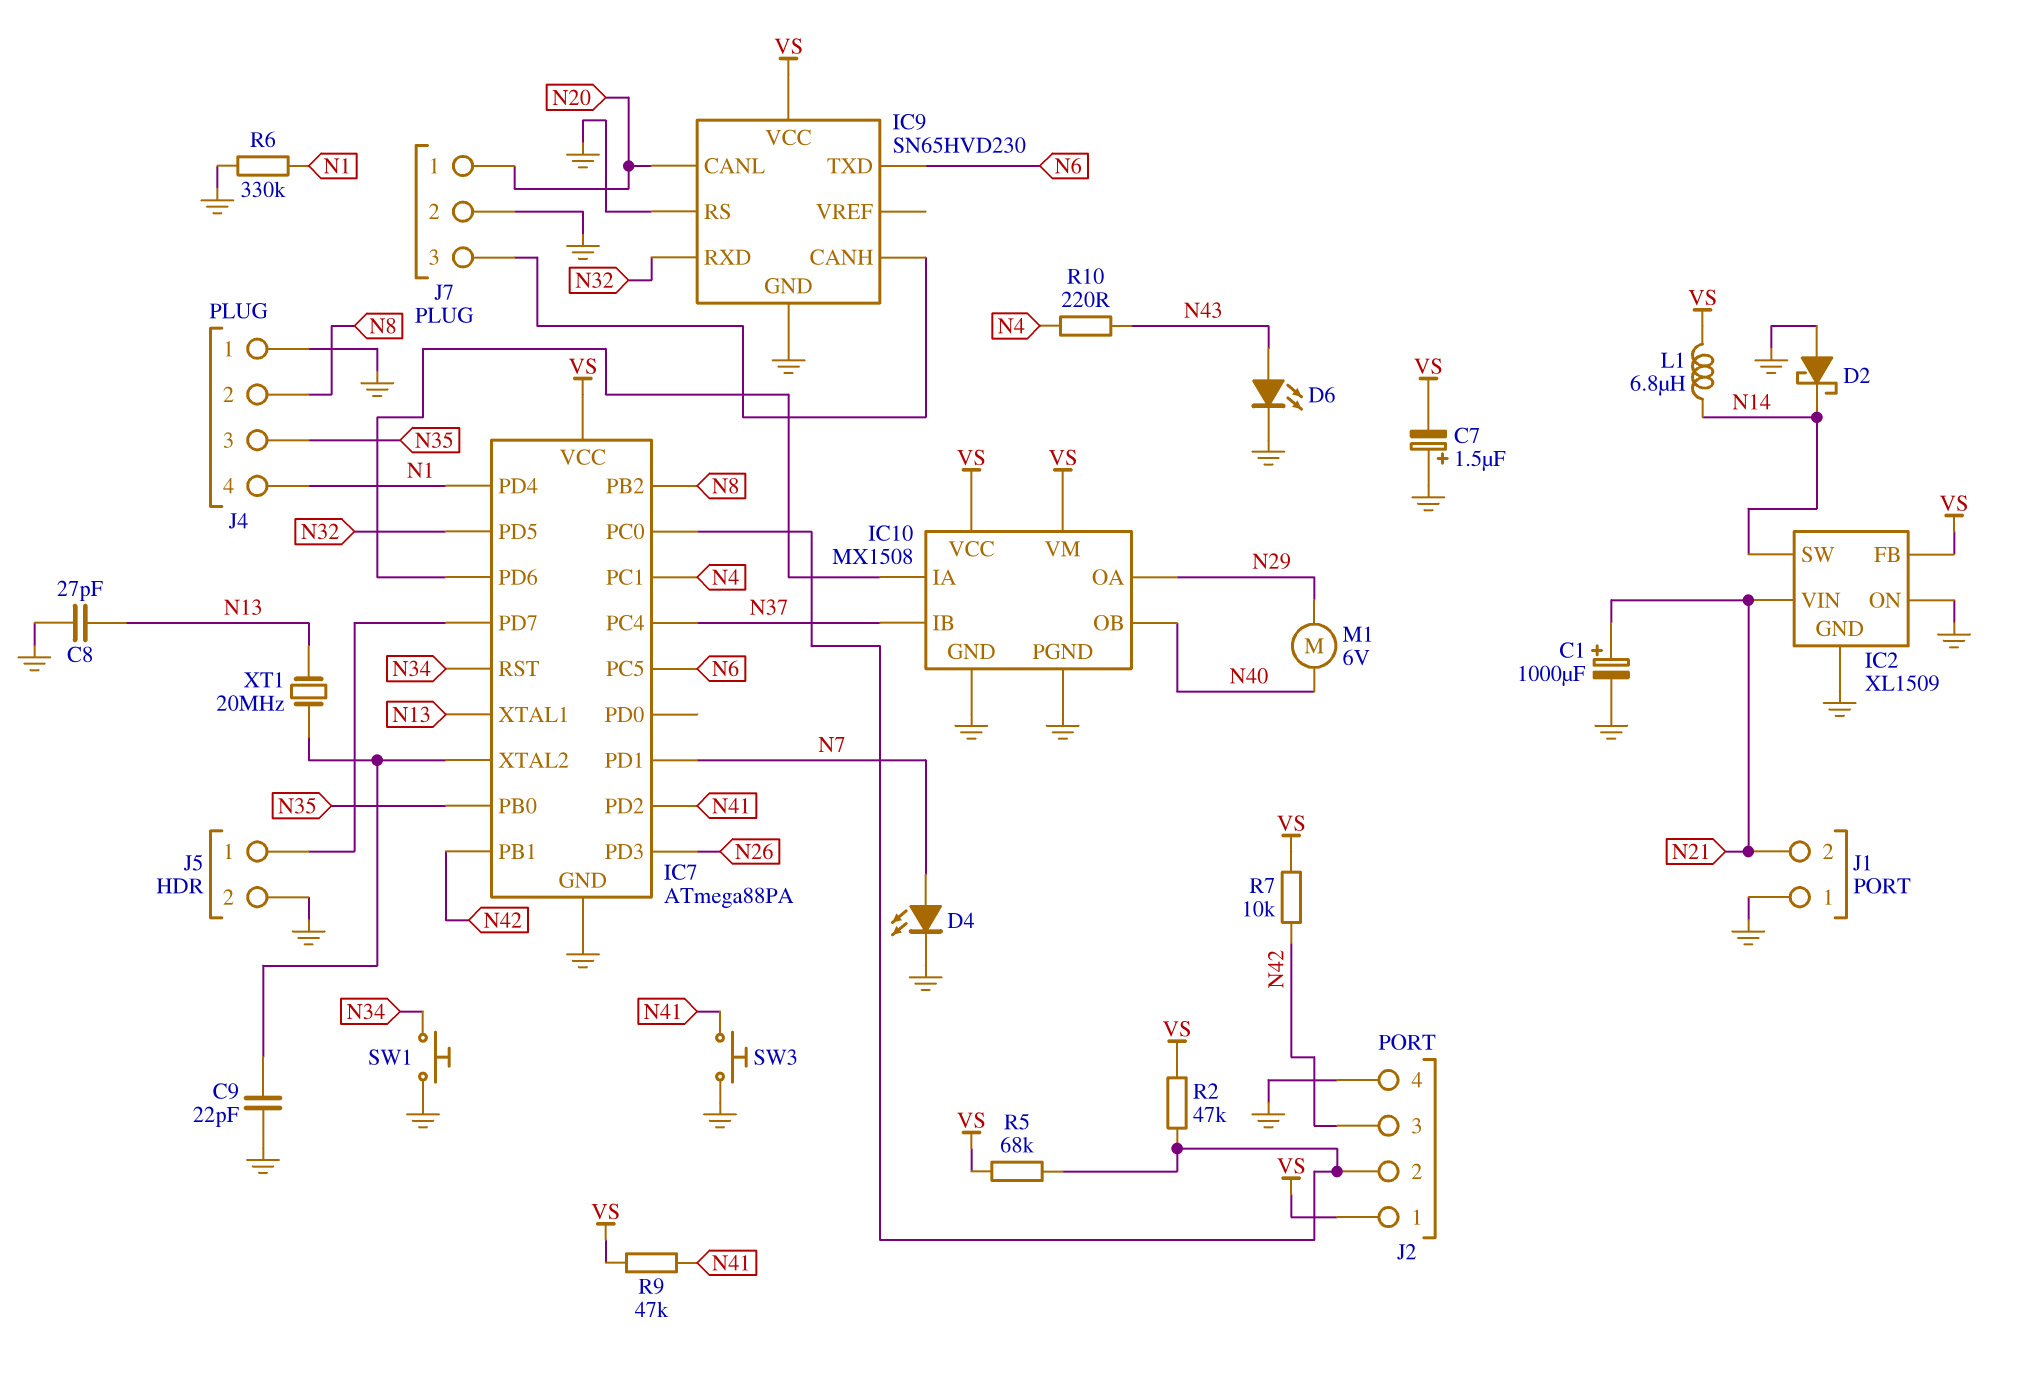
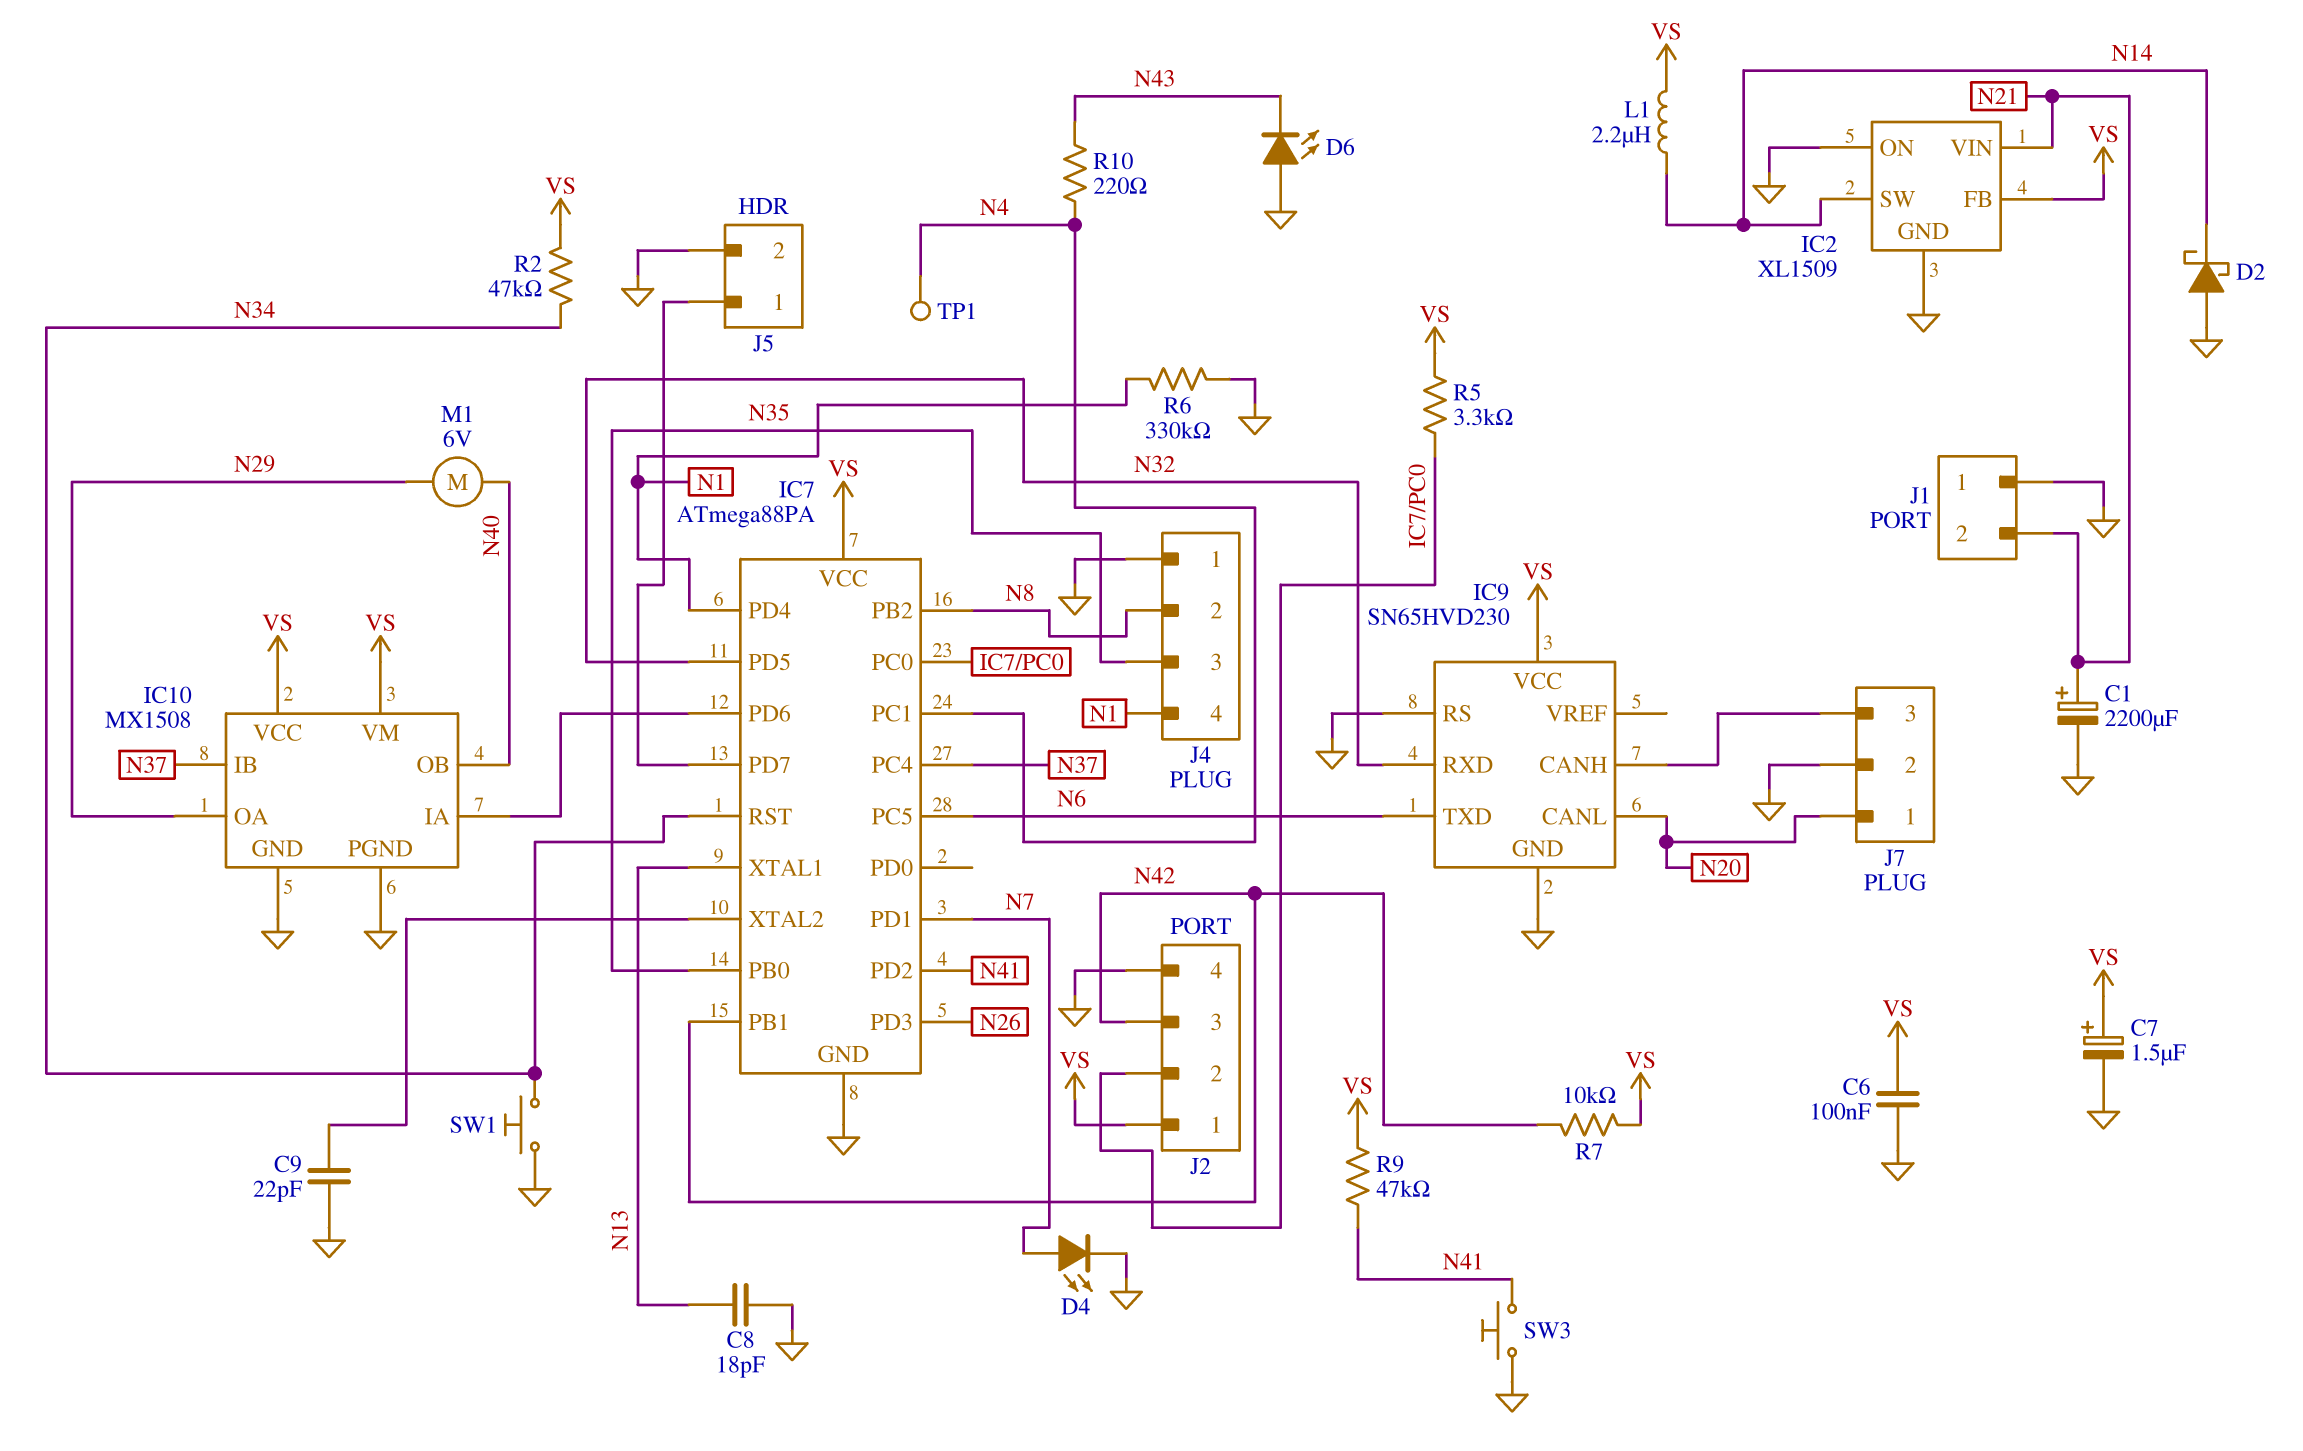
C1: 1000uF (plus N21, minus GND) -> 2200uF (plus N21, minus GND)
C6: none -> 100nF (GND, VS)
C7: 1.5uF (plus GND, minus VS) -> 1.5uF (plus VS, minus GND)
C8: 27pF (GND, N13) -> 18pF (GND, N13)
D6: LED (A N43, K GND) -> LED (A GND, K N43)
L1: 6.8uH (N14, VS) -> 2.2uH (N14, VS)
R2: 47k (IC7/PC0, VS) -> 47k (N34, VS)
R5: 68k (IC7/PC0, VS) -> 3.3k (IC7/PC0, VS)
TP1: none -> test point (N4)
XT1: 20MHz (IC7/XTAL2, N13) -> none

